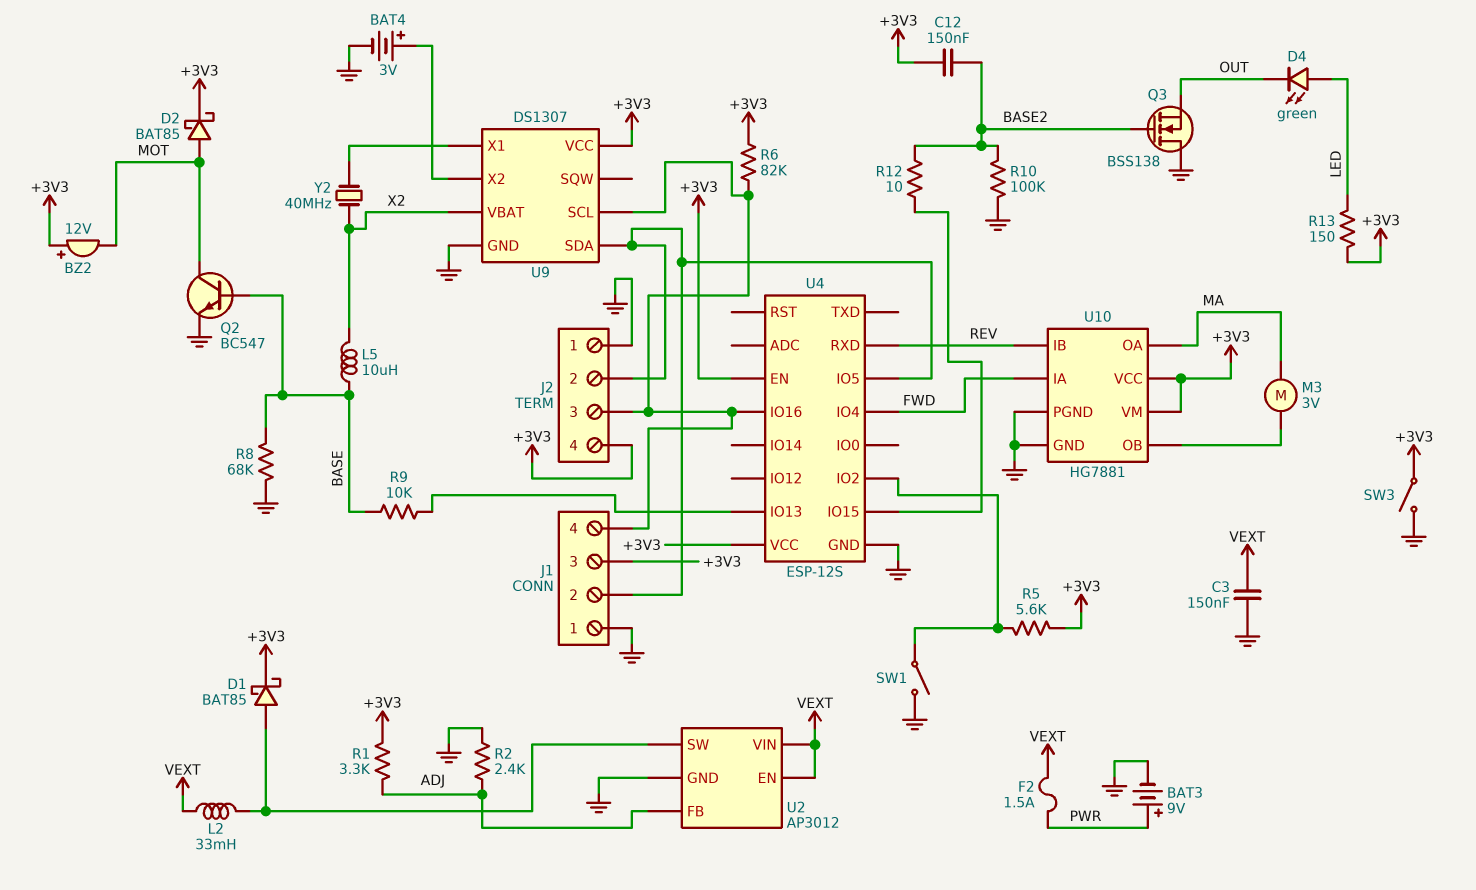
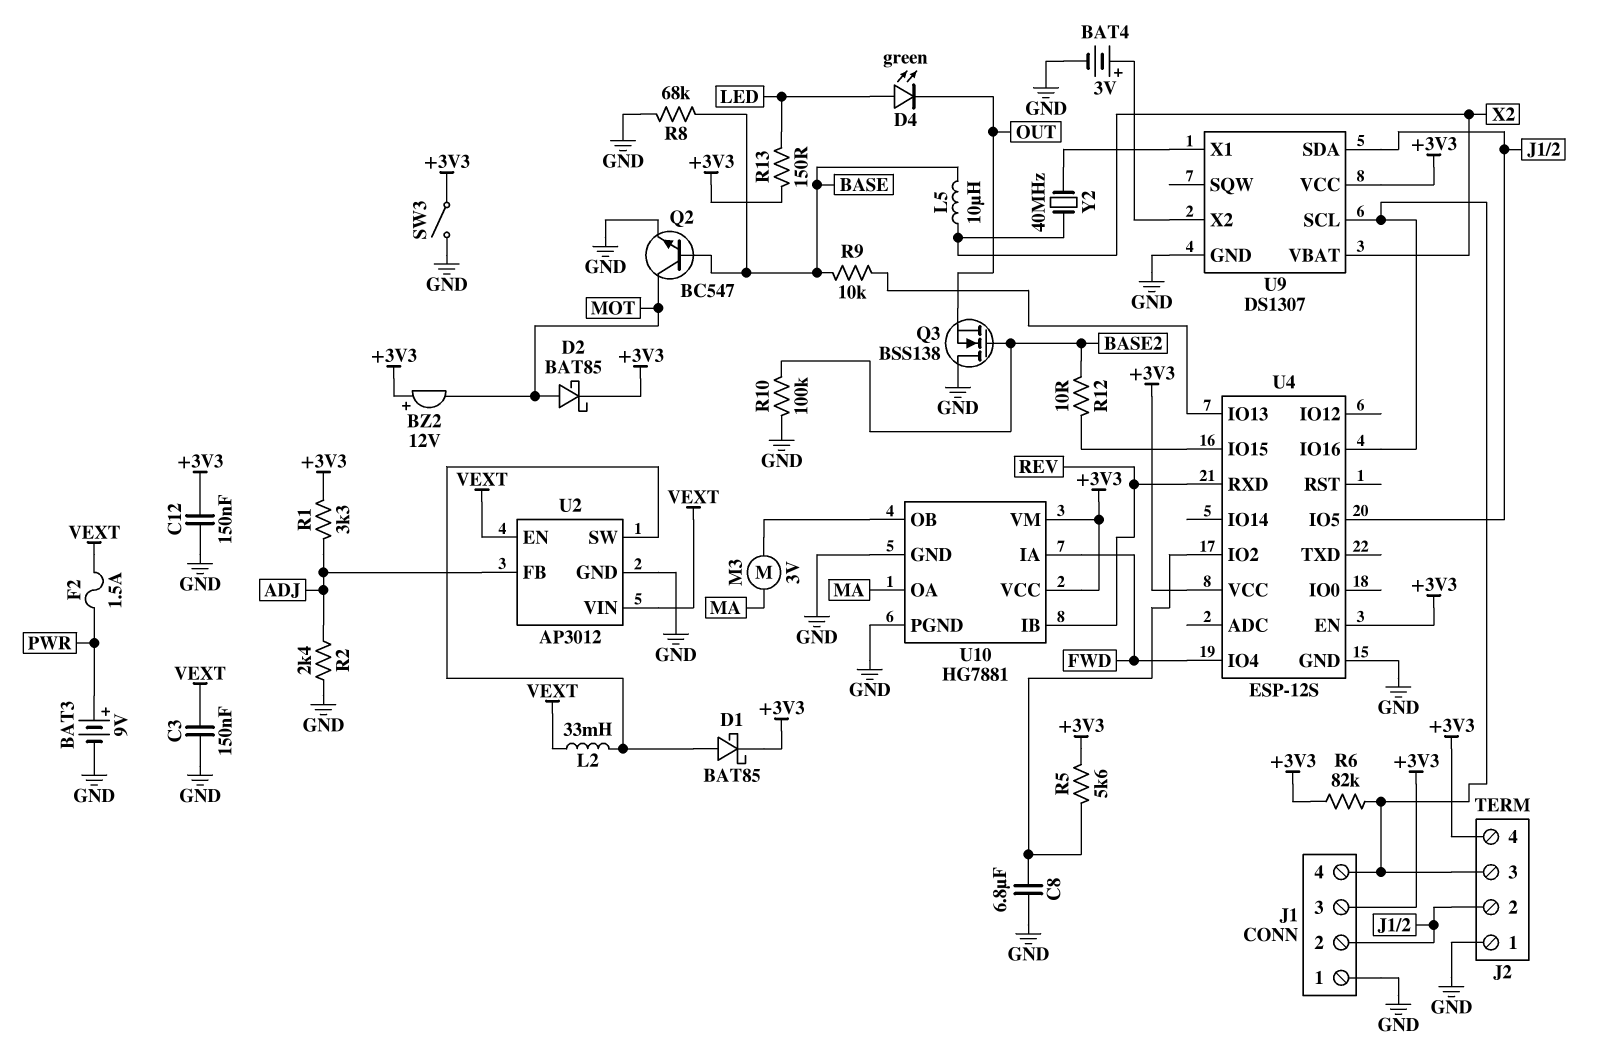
C8: none -> 6.8uF (GND, U4/IO2)
C12: 150nF (+3V3, BASE2) -> 150nF (+3V3, GND)
SW1: switch (GND, U4/IO2) -> none

